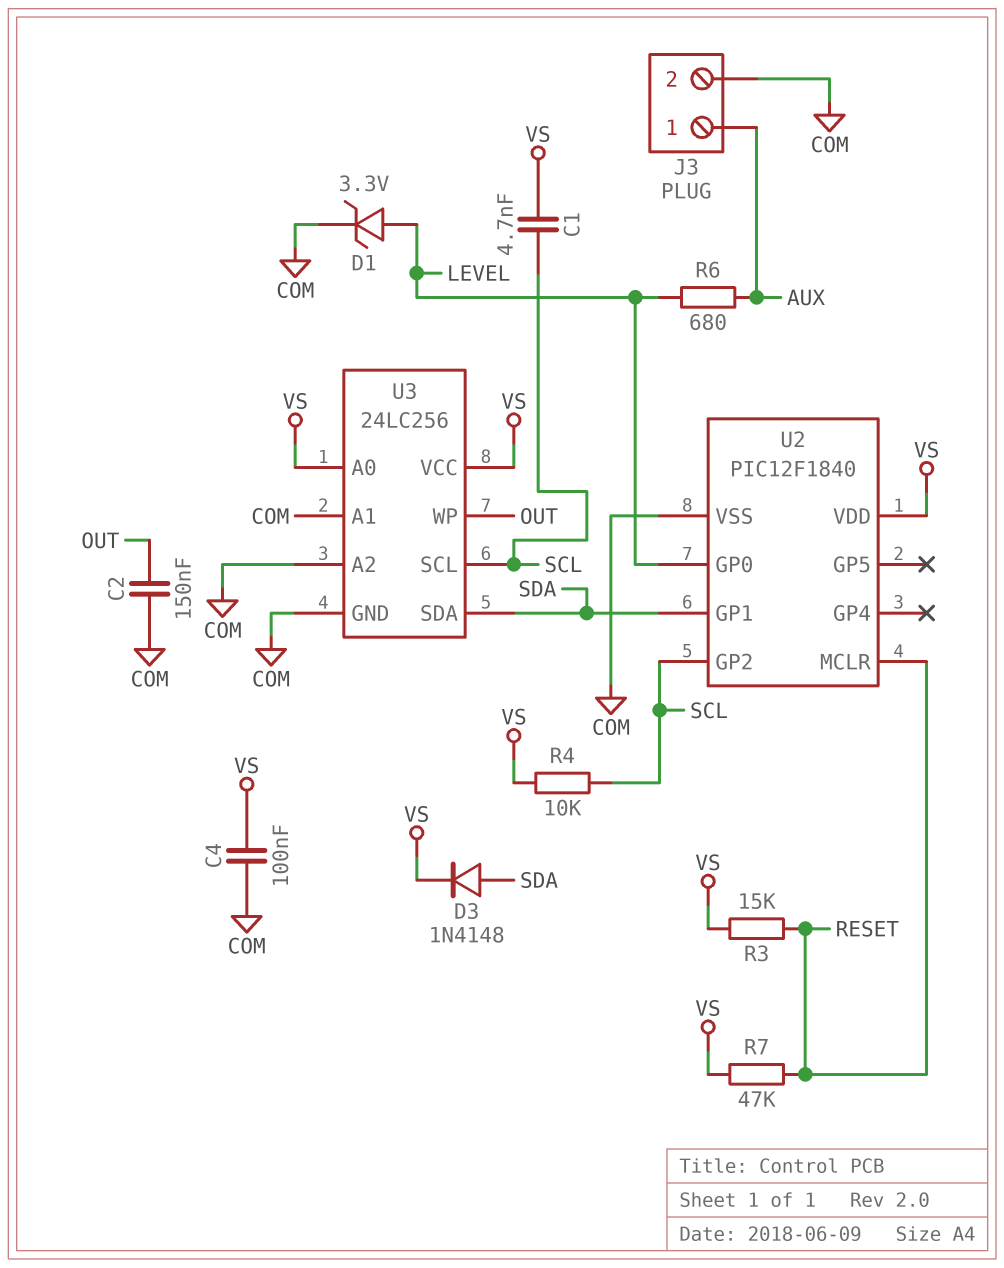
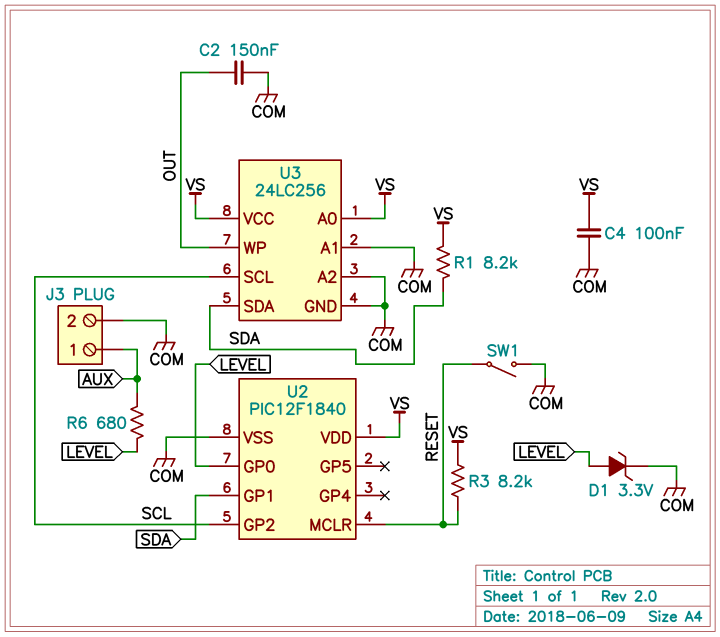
C1: 4.7nF (SCL, VS) -> none
D3: diode 1N4148 (A SDA, K VS) -> none
R1: none -> 8.2k (SDA, VS)
R3: 15k (RESET, VS) -> 8.2k (RESET, VS)
R4: 10k (SCL, VS) -> none
R7: 47k (RESET, VS) -> none
SW1: none -> switch (COM, RESET)

